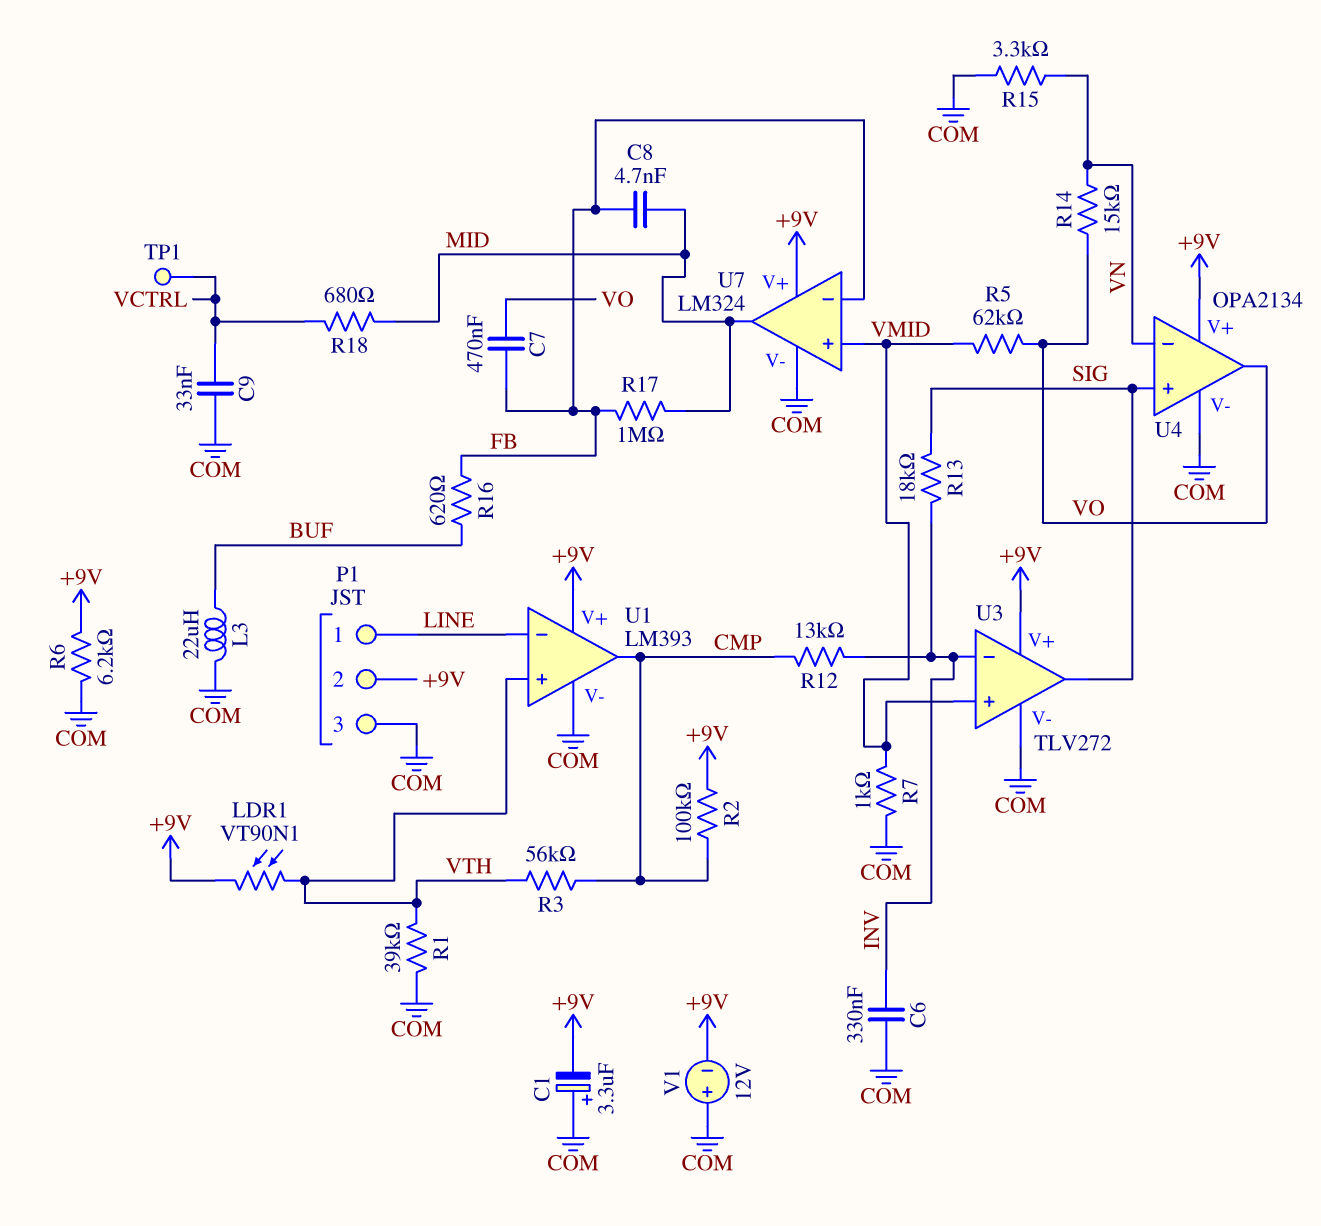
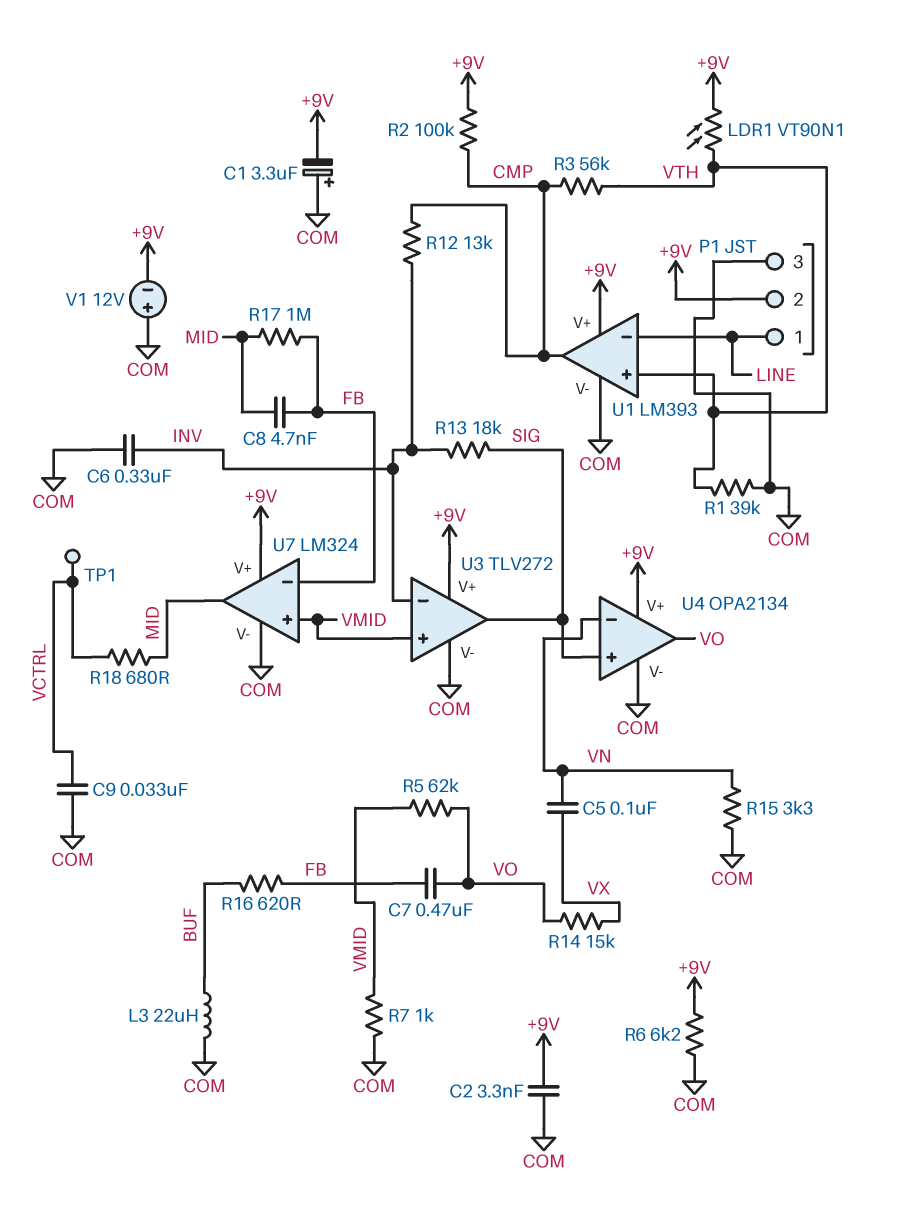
C2: none -> 3.3nF (+9V, COM)
C5: none -> 100nF (VN, VX)
R14: 15k (VN, VO) -> 15k (VO, VX)

